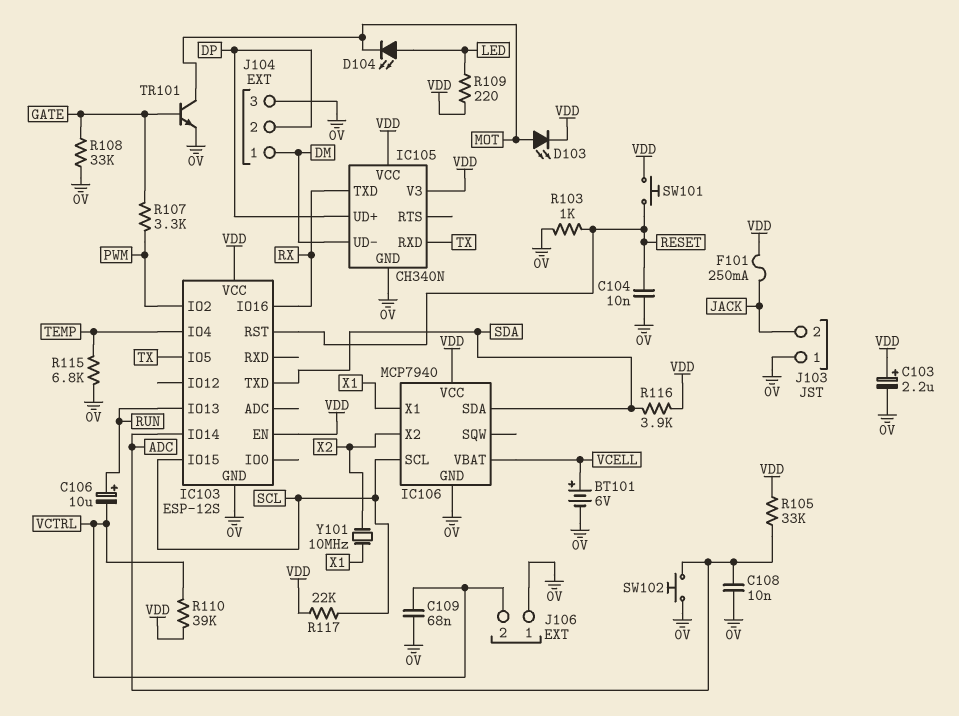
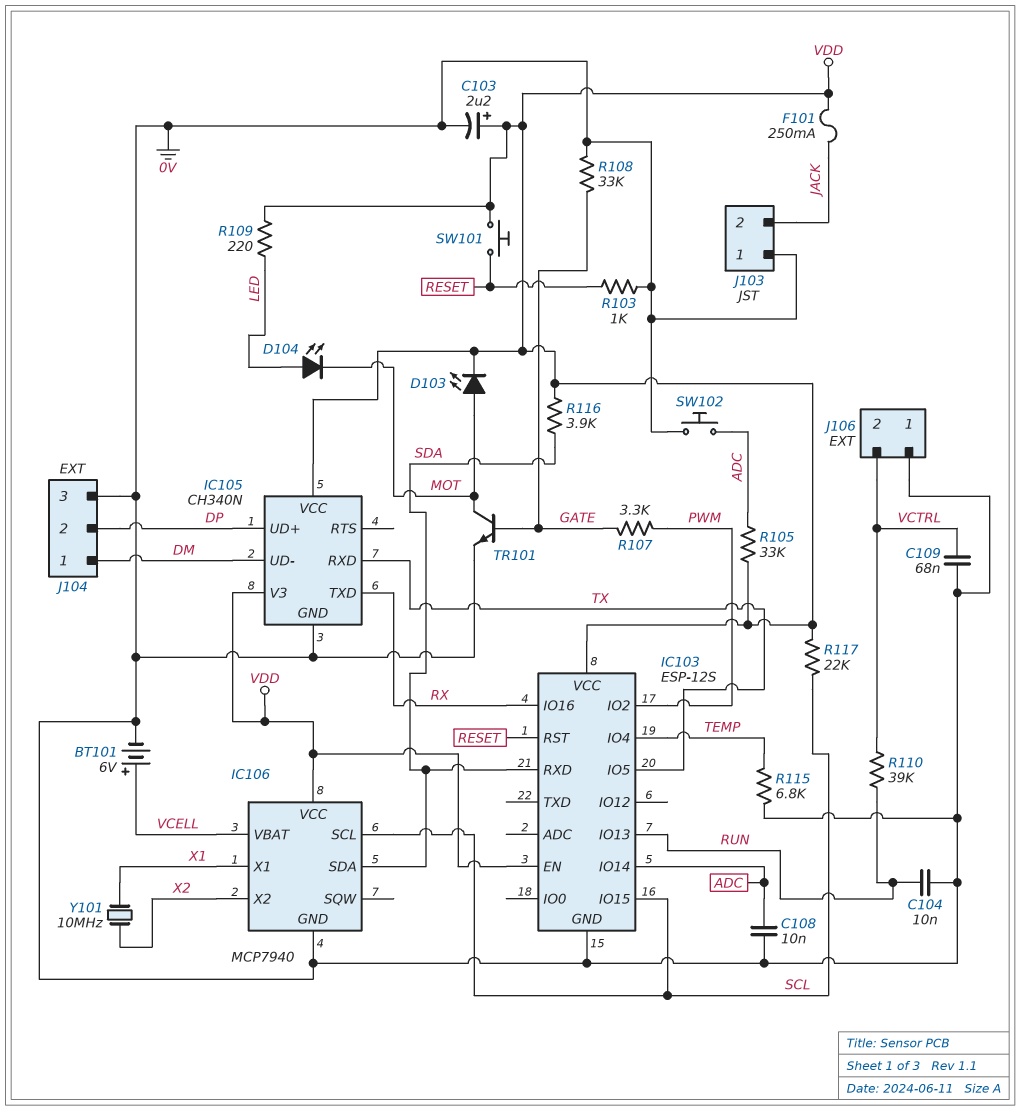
C104: 10nF (0V, RESET) -> 10nF (0V, RUN)
C106: 10uF (plus RUN, minus VCTRL) -> none
IC103 pin RXD: none -> SDA
IC103 pin TXD: SDA -> none
R110: 39k (VCTRL, VDD) -> 39k (RUN, VCTRL)

